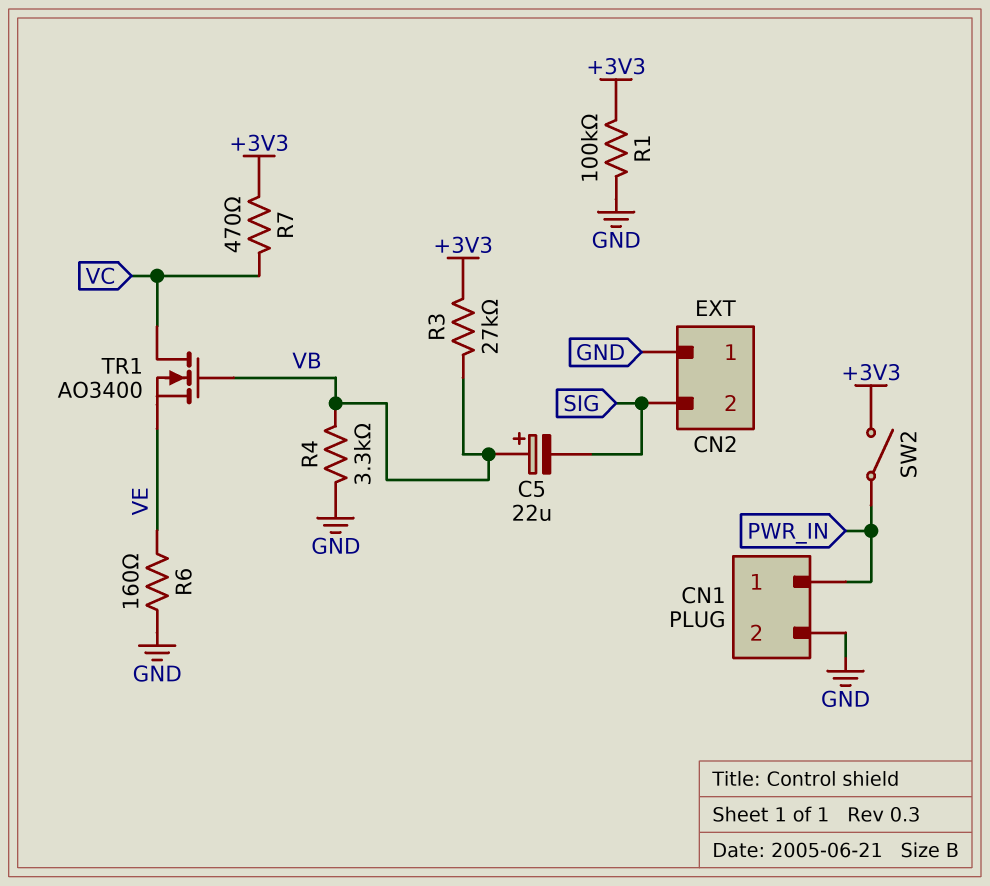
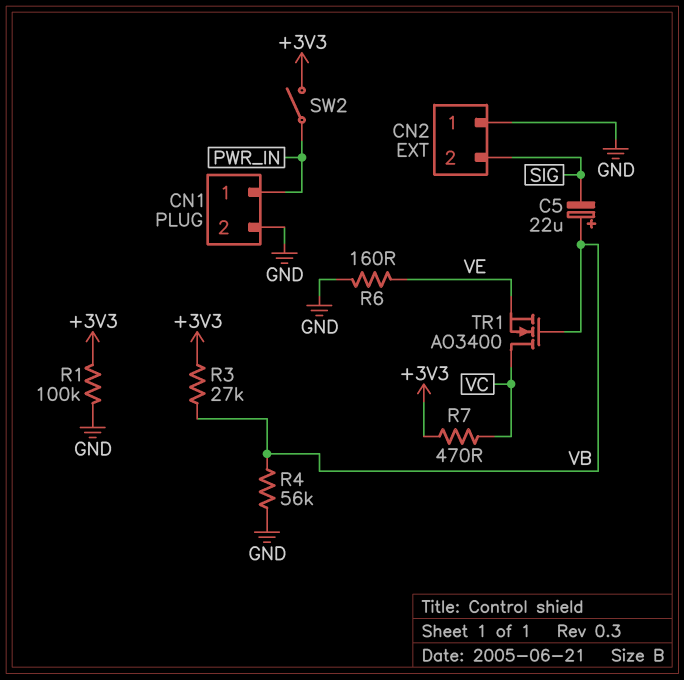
R4: 3.3k (GND, VB) -> 56k (GND, VB)

